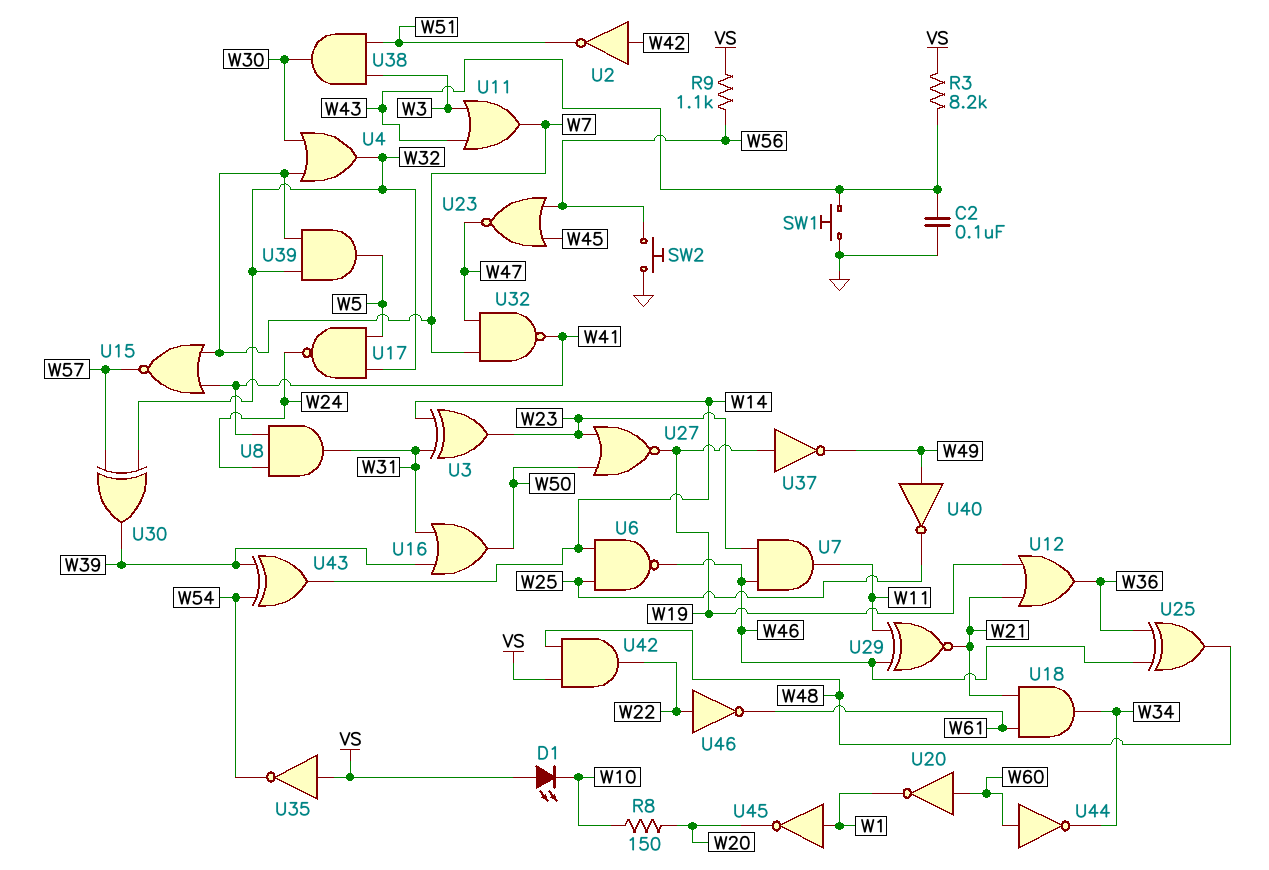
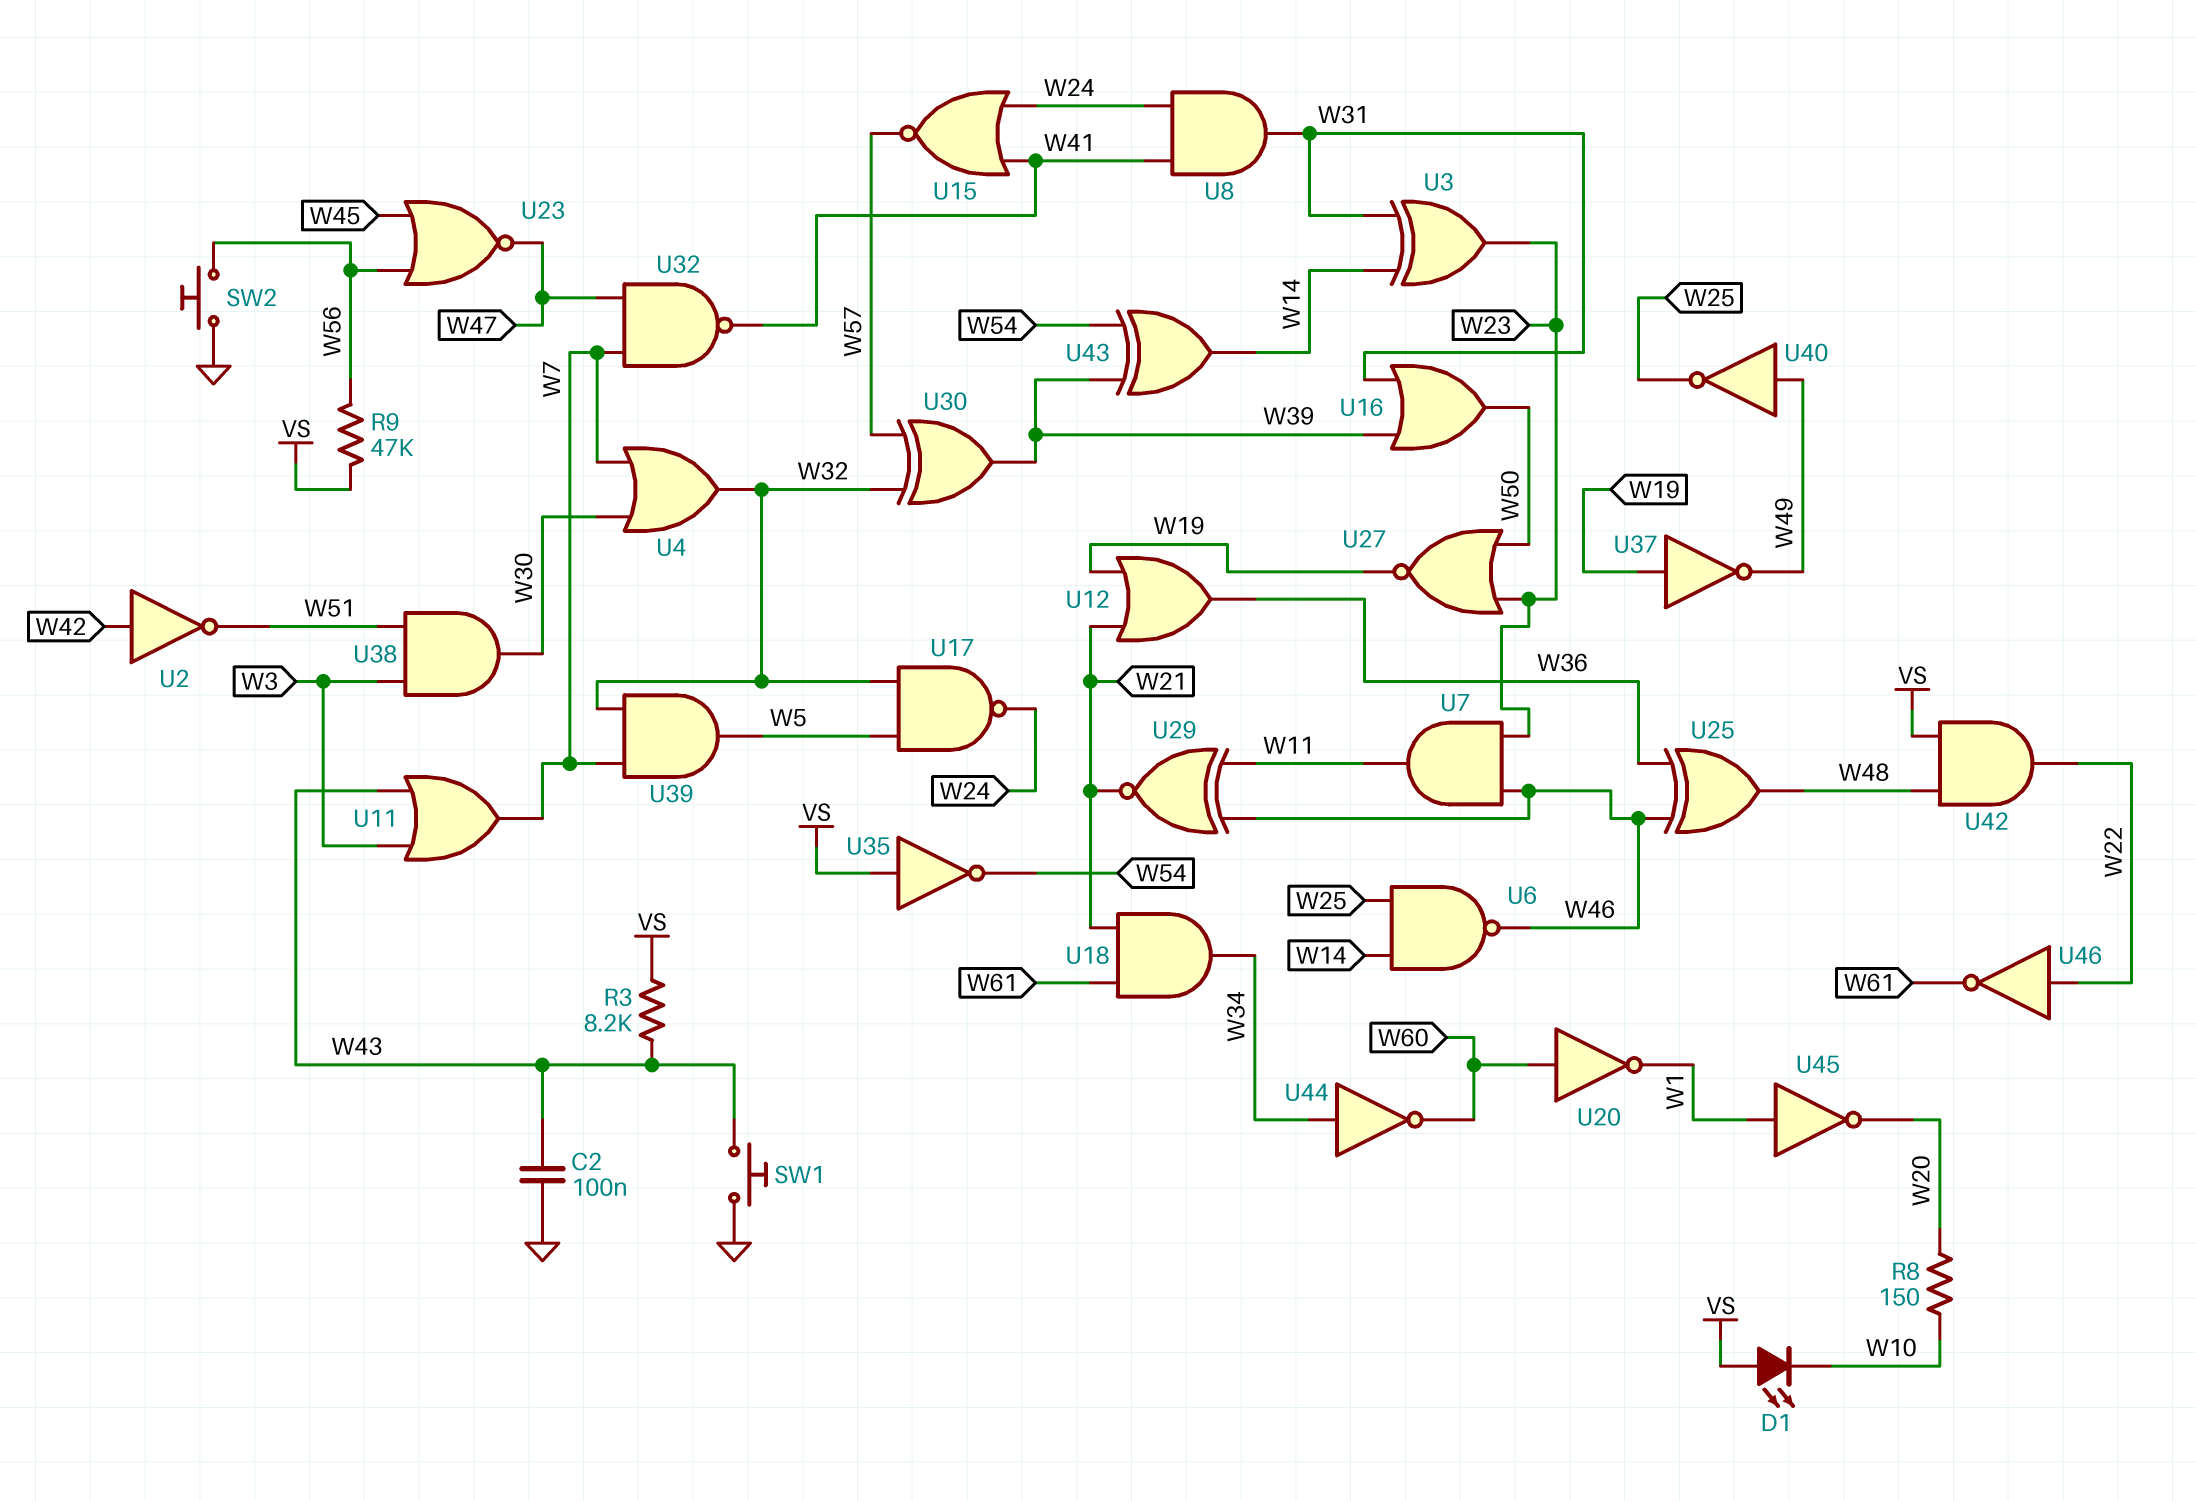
R9: 1.1k (VS, W56) -> 47k (VS, W56)
U15: NOR (in W7, in W41, out W57) -> NOR (in W24, in W41, out W57)
U44: NOT (in W60, out W34) -> NOT (in W34, out W60)

